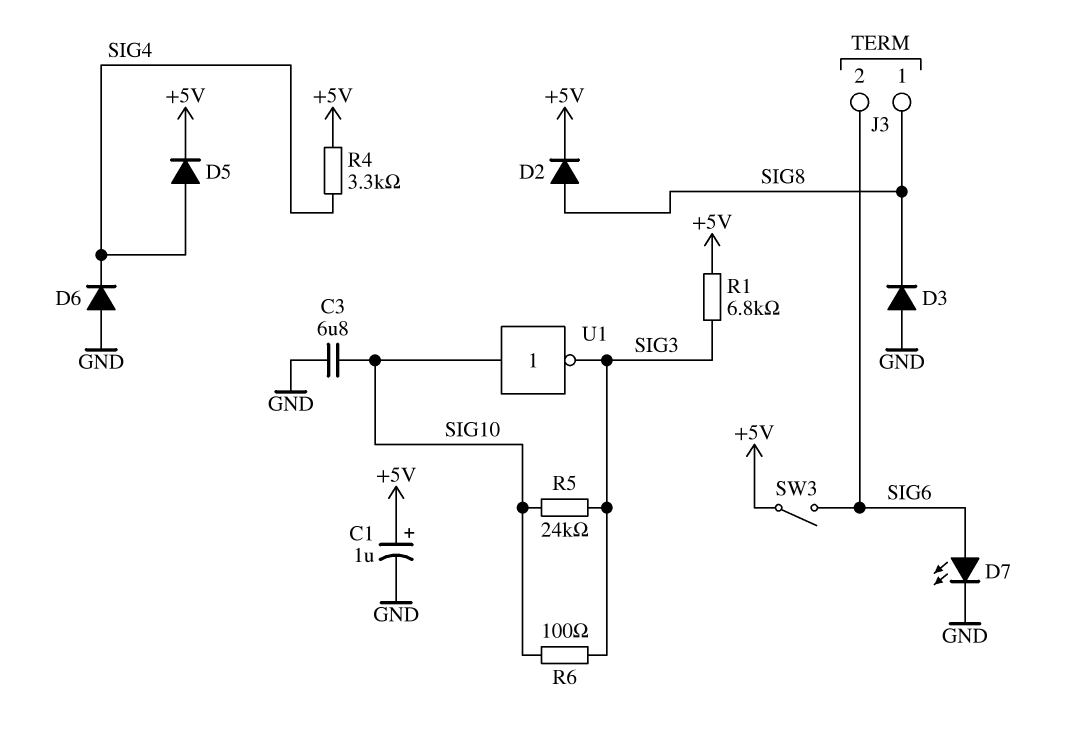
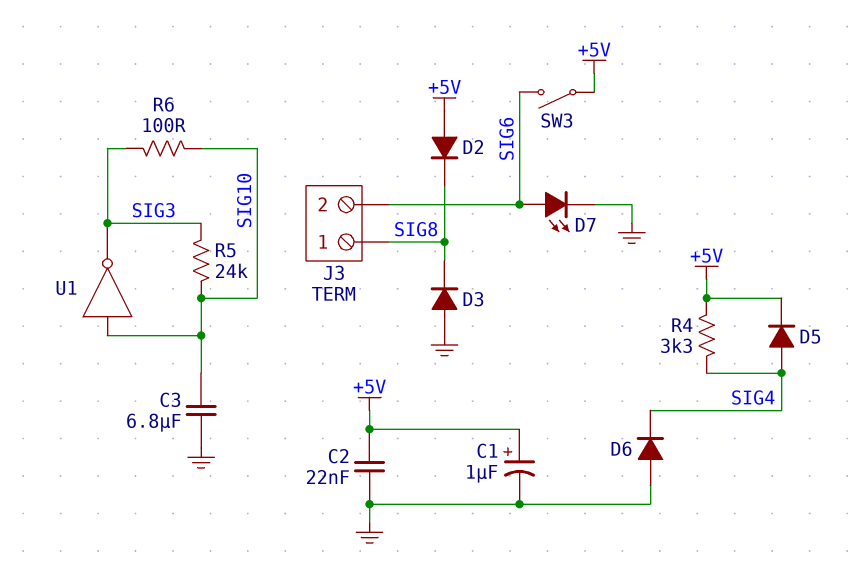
C2: none -> 22nF (+5V, GND)
D2: diode (A SIG8, K +5V) -> diode (A +5V, K SIG8)
R1: 6.8k (+5V, SIG3) -> none

